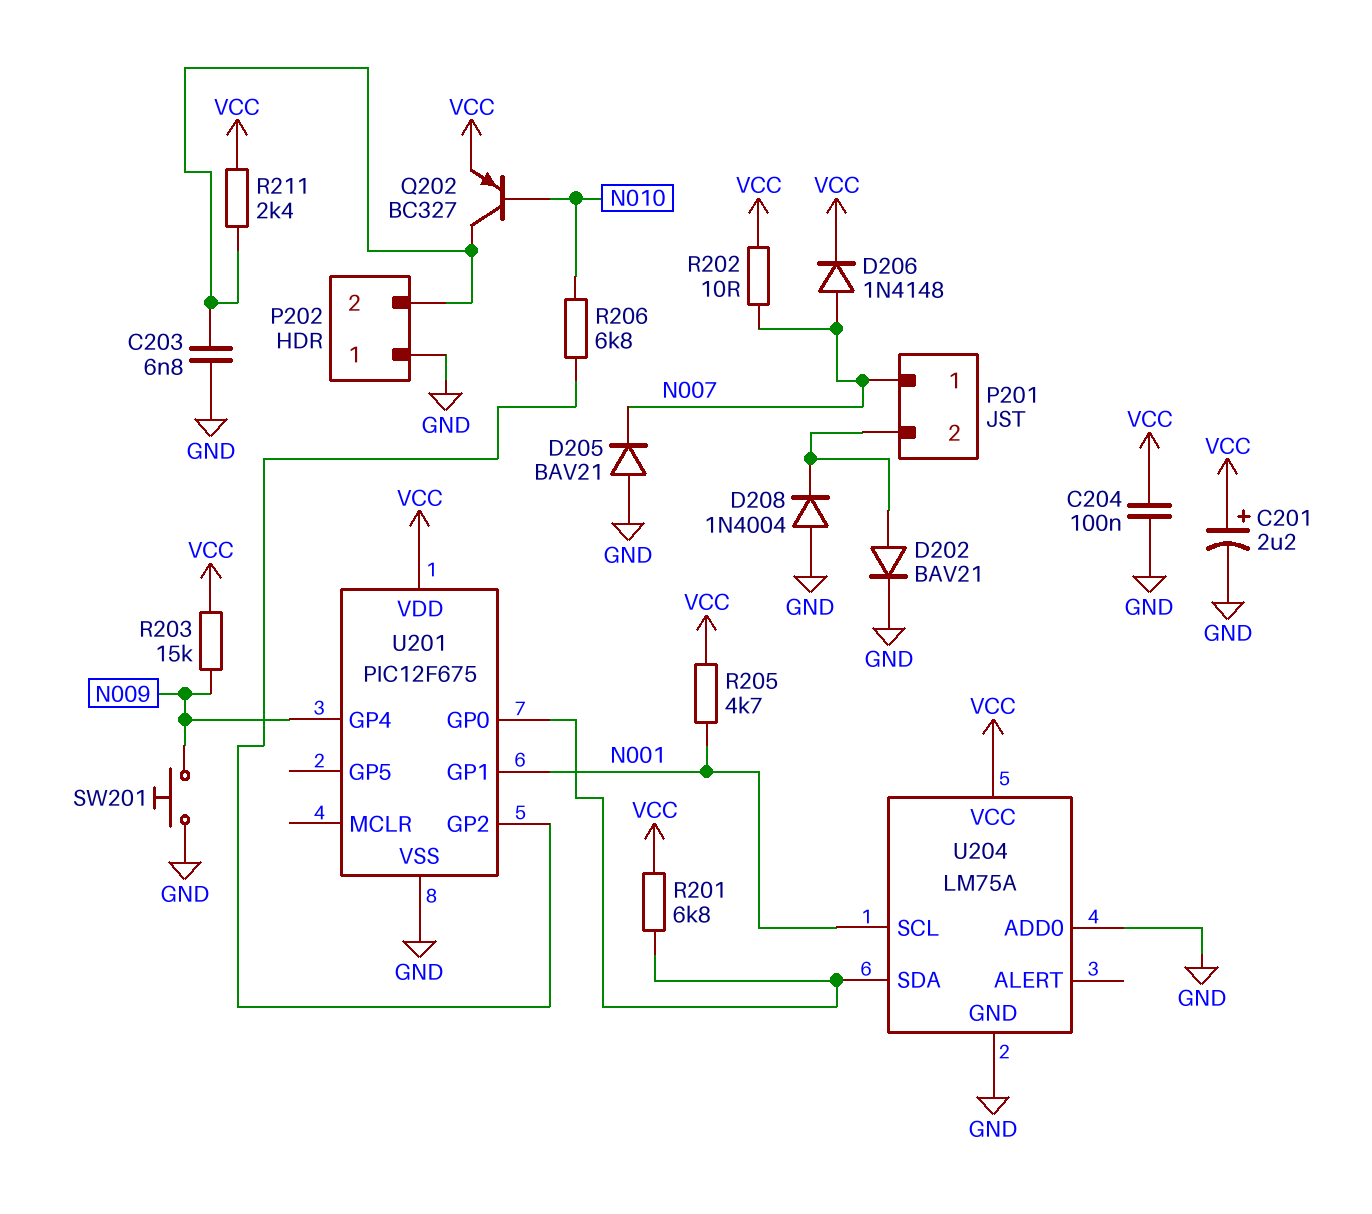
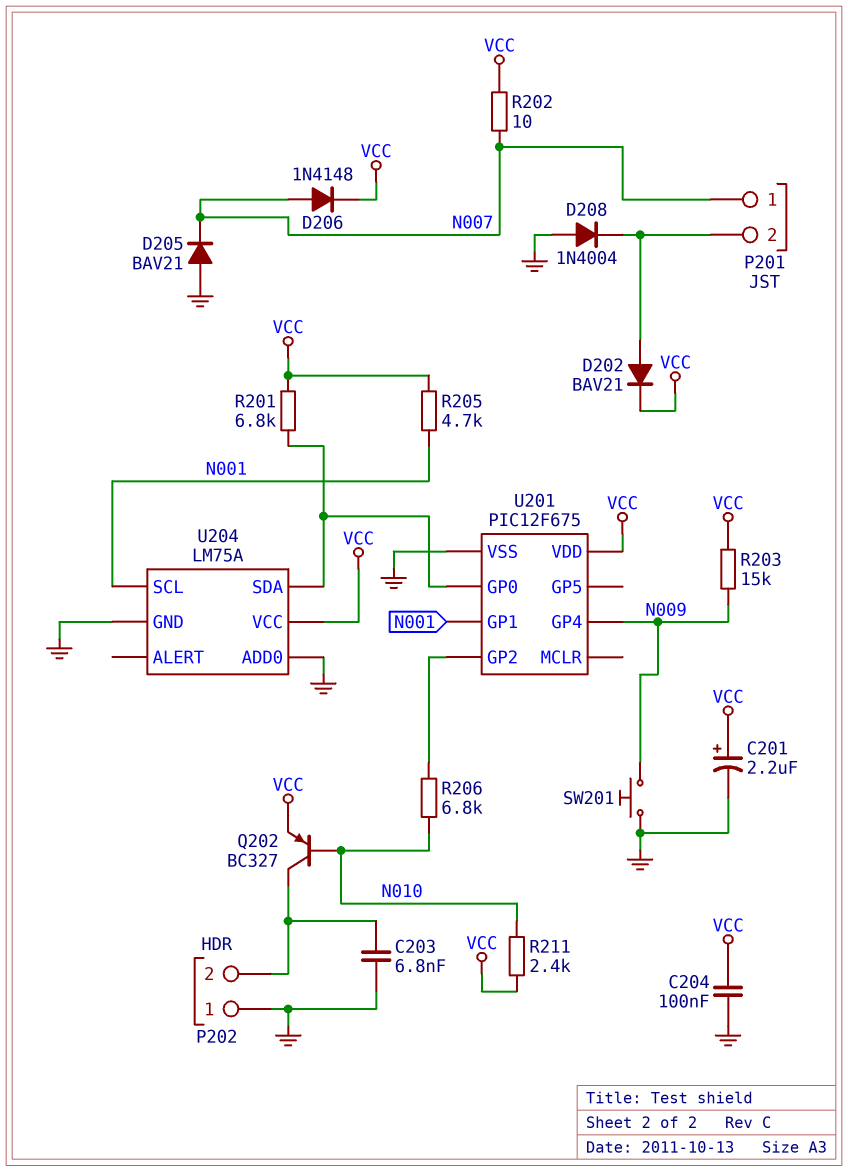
D202: diode BAV21 (A P201/2, K GND) -> diode BAV21 (A P201/2, K VCC)
R211: 2.4k (P202/2, VCC) -> 2.4k (N010, VCC)

